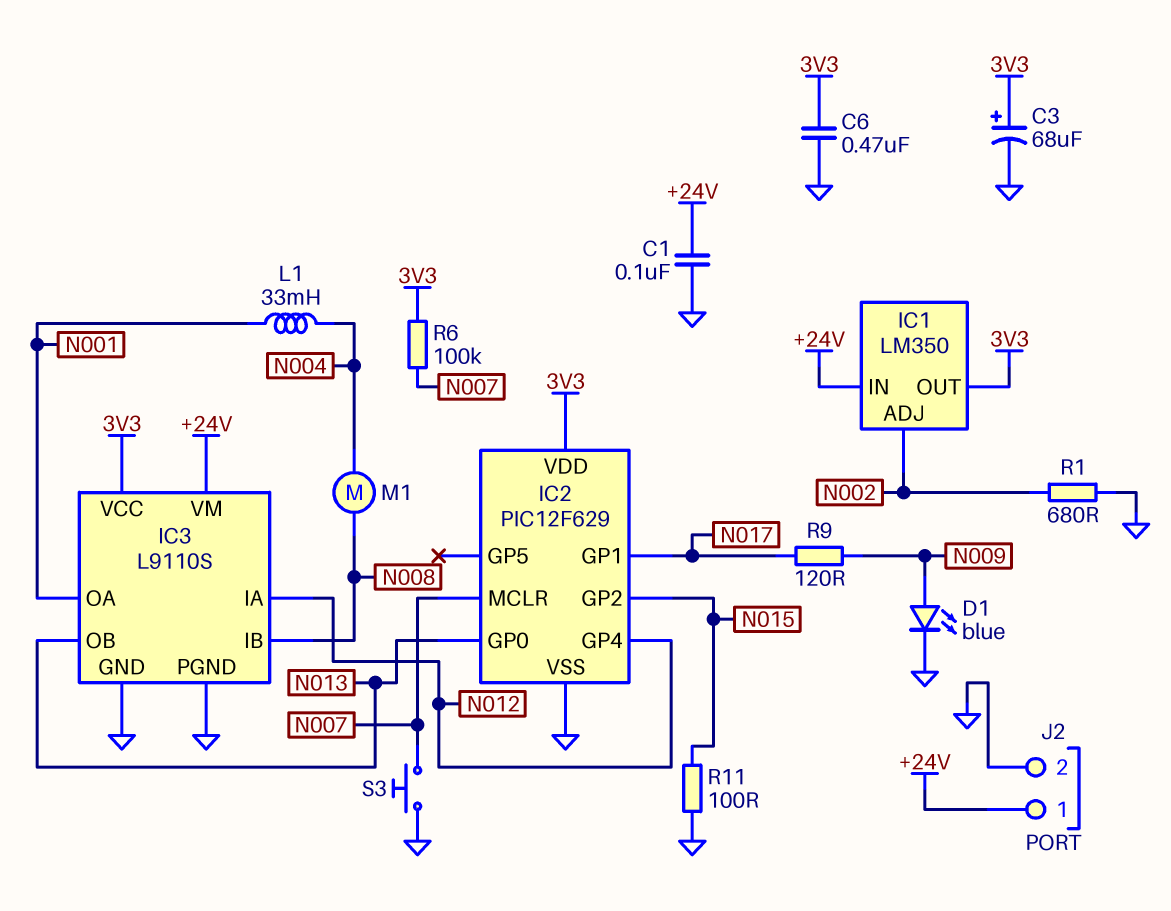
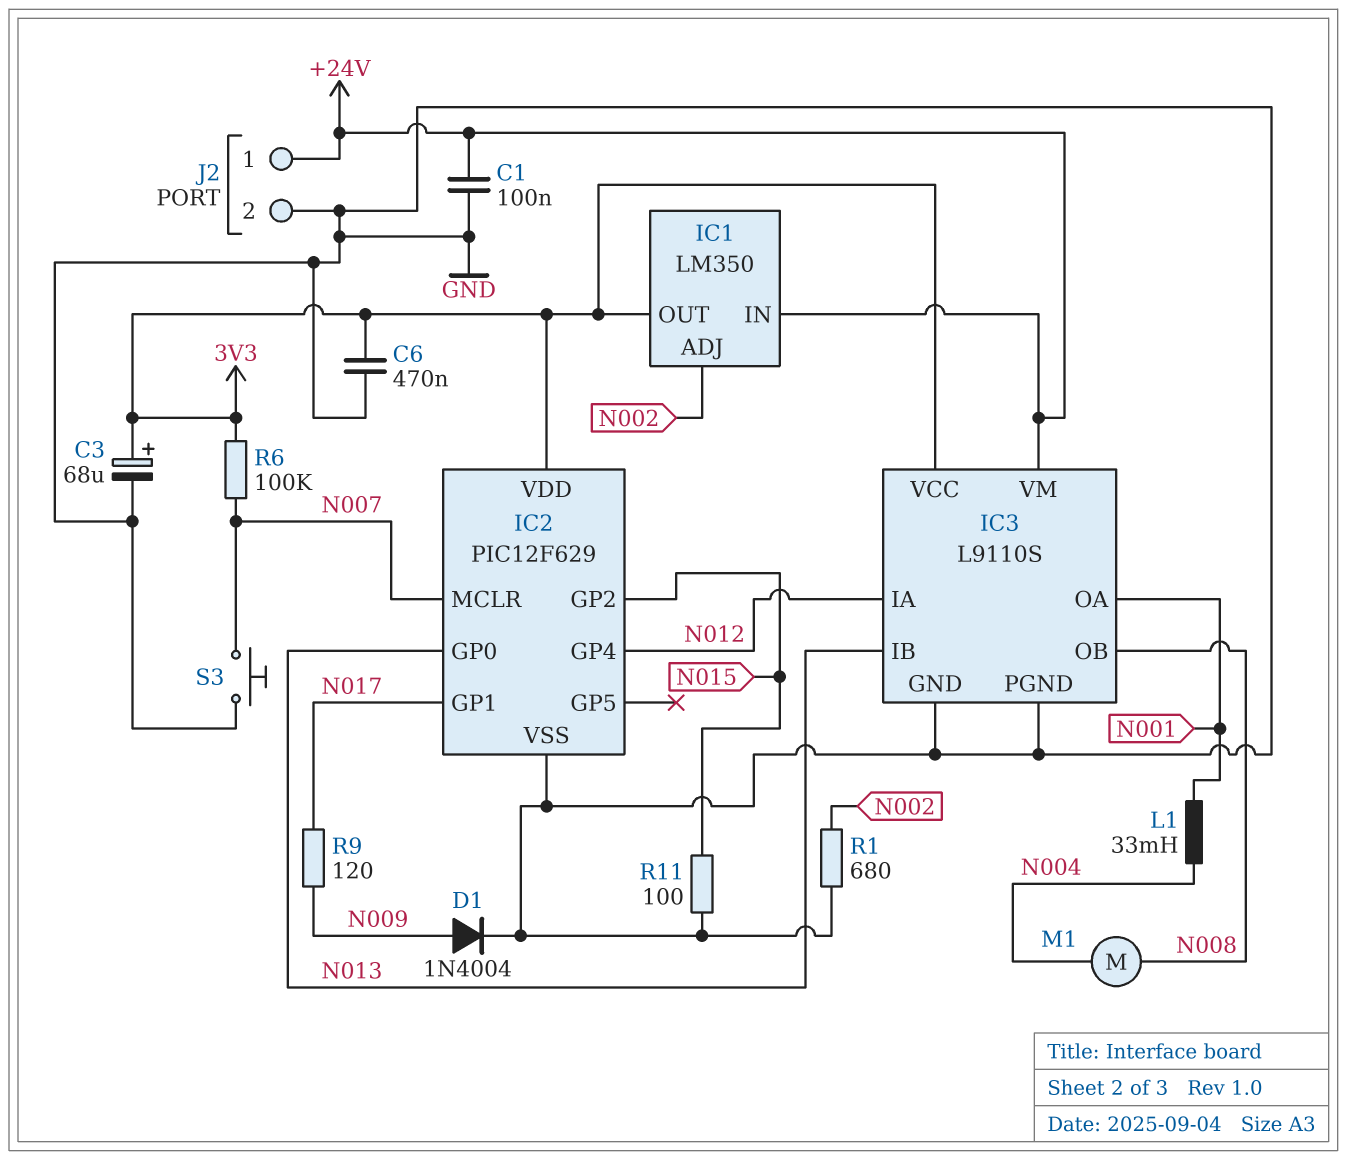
D1: LED blue (A N009, K GND) -> diode 1N4004 (A N009, K GND)
IC3 pin IB: N008 -> N013
IC3 pin OB: N013 -> N008

